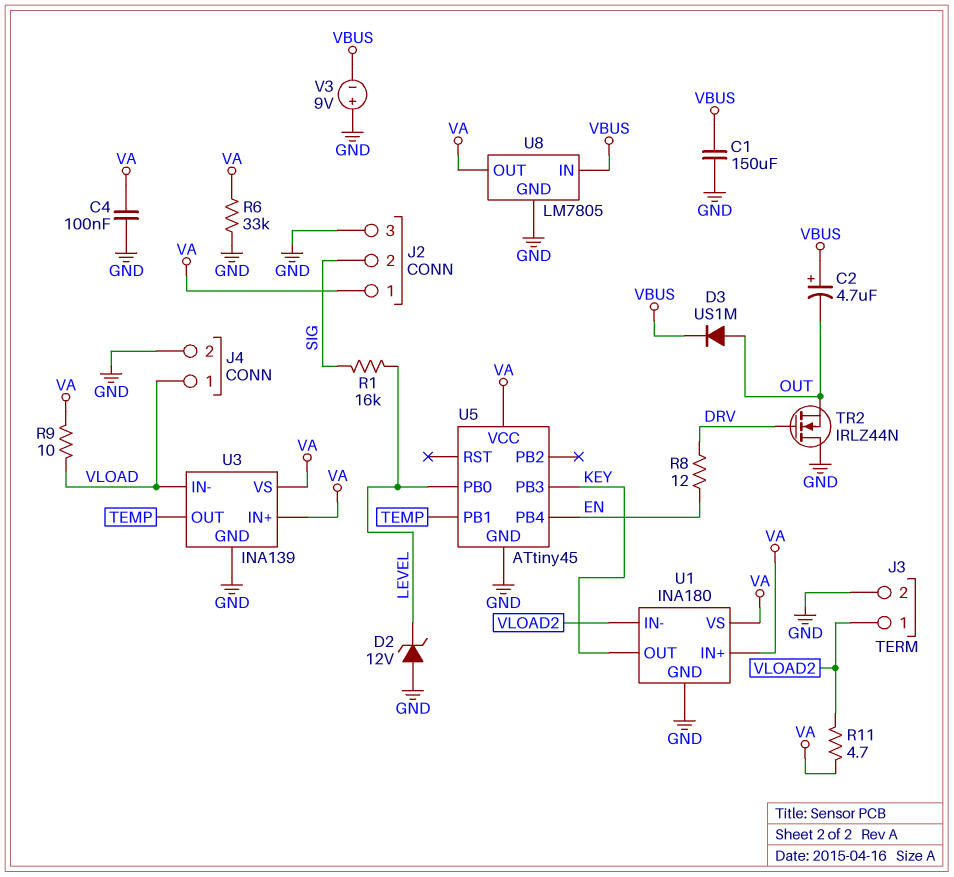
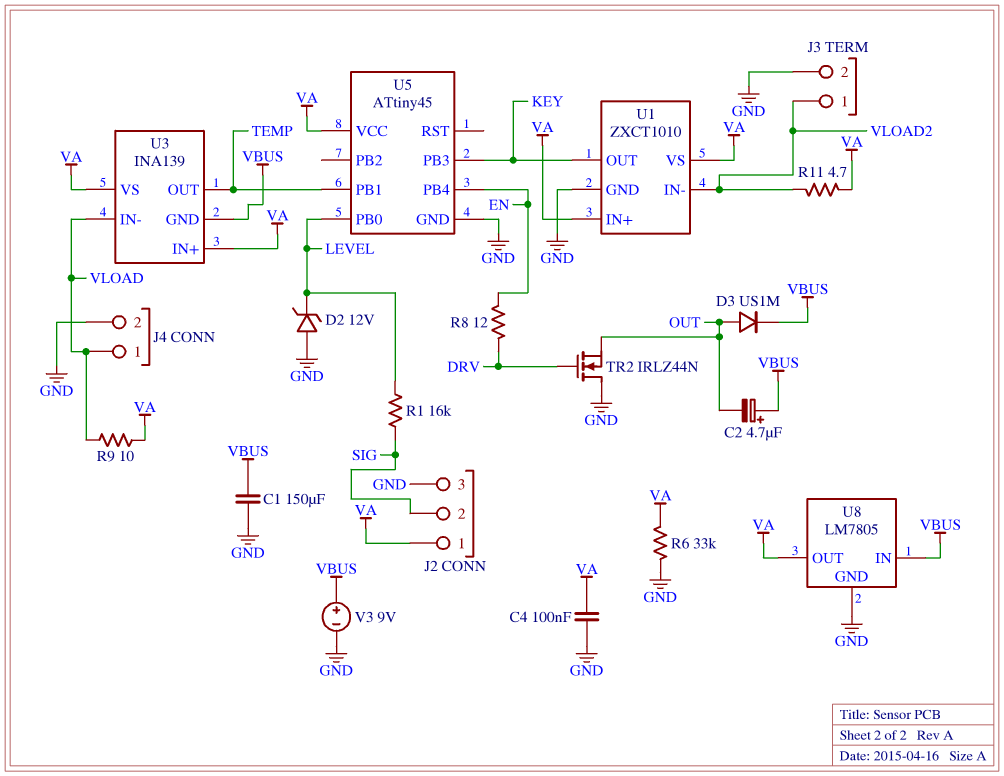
U1: INA180 -> ZXCT1010
U3 pin GND: GND -> VBUS
V3: 9V (plus GND, minus VBUS) -> 9V (plus VBUS, minus GND)

